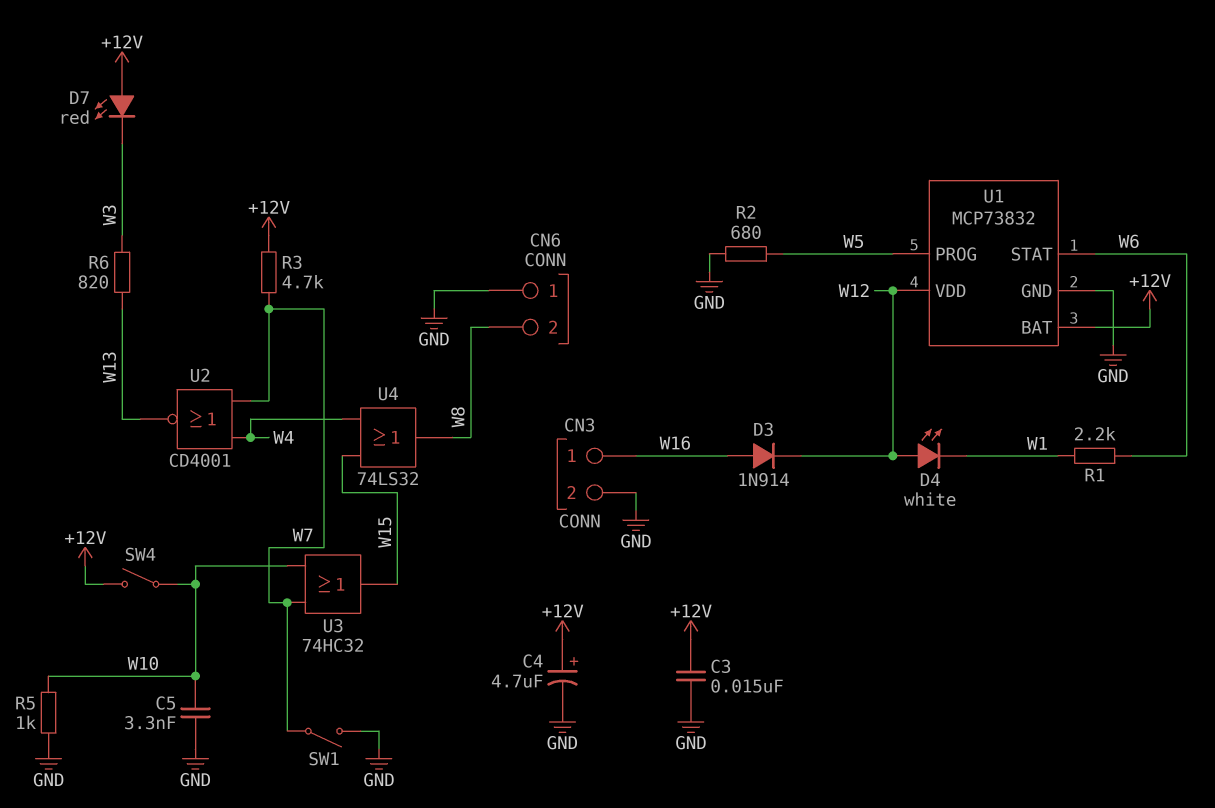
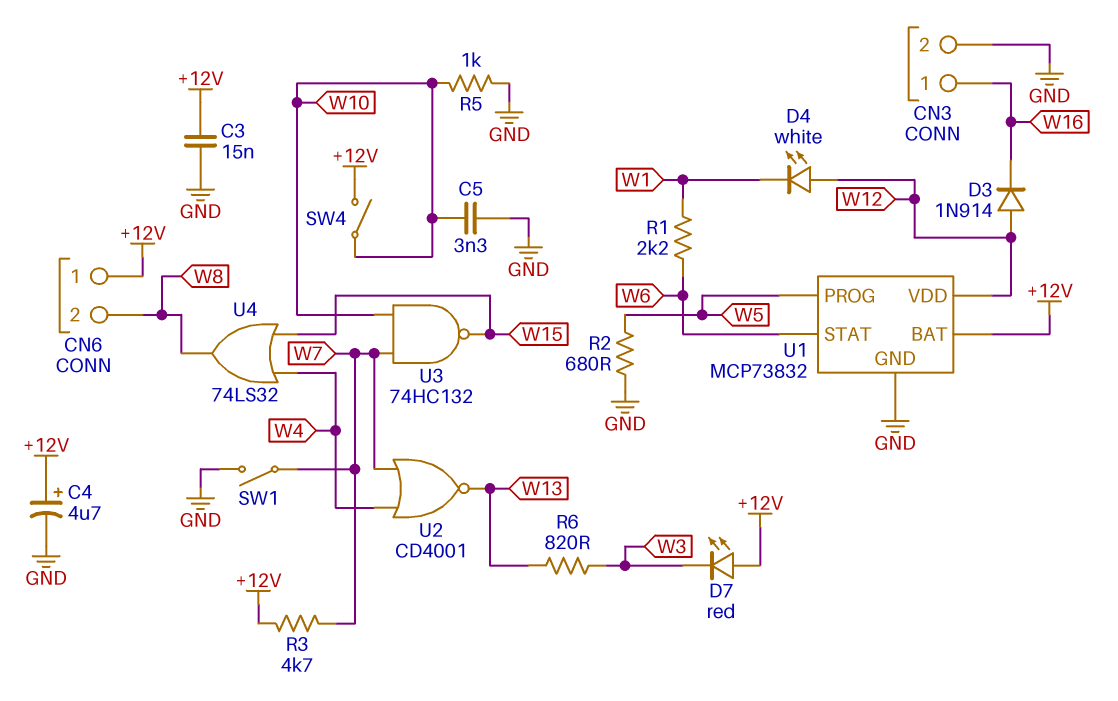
CN6 pin 1: GND -> +12V
D3: diode 1N914 (A W16, K W12) -> diode 1N914 (A W12, K W16)
U3: OR 74HC32 (in W7, in W10, out W15) -> NAND 74HC132 (in W7, in W10, out W15)

